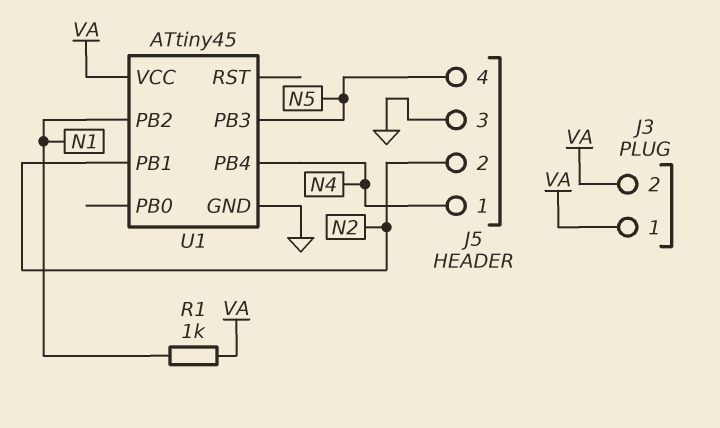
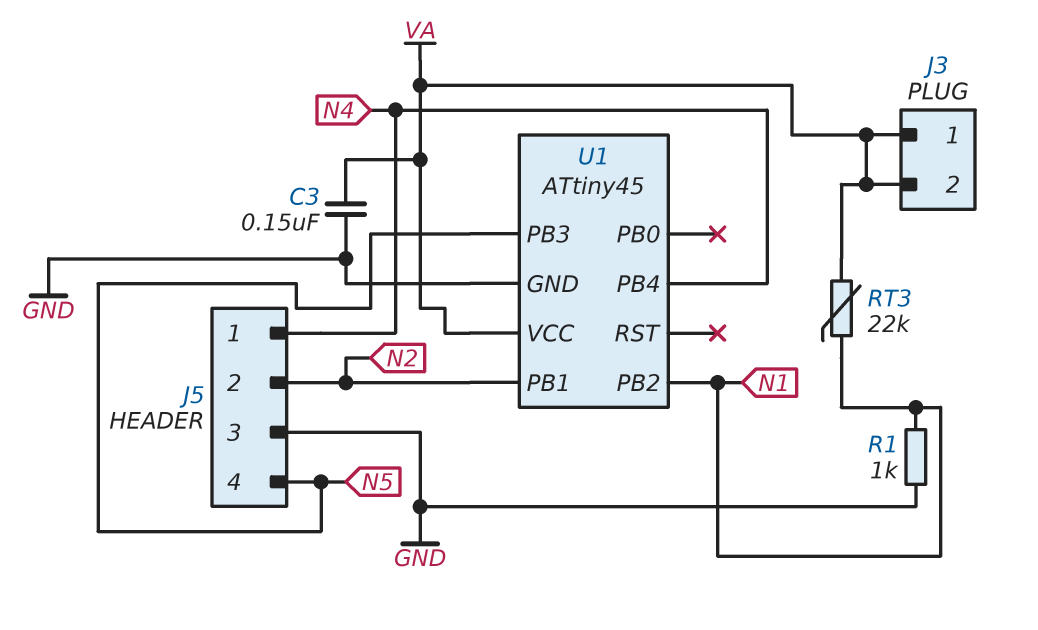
C3: none -> 150nF (GND, VA)
R1: 1k (N1, VA) -> 1k (GND, N1)
RT3: none -> 22k (N1, VA)

